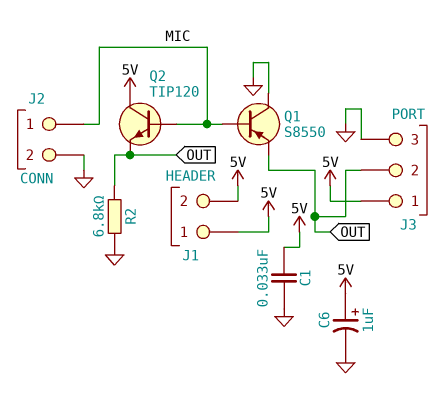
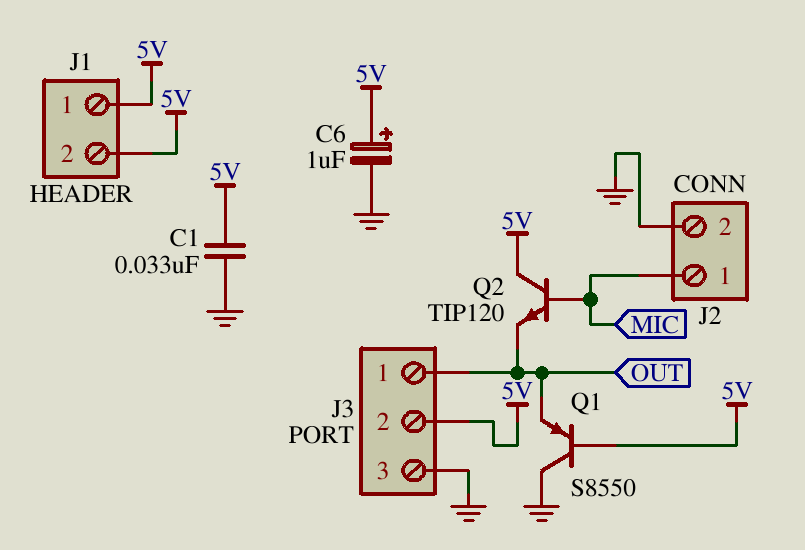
J3 pin 1: 5V -> OUT
J3 pin 2: OUT -> 5V
Q1: PNP S8550 (B MIC, C GND, E OUT) -> PNP S8550 (B 5V, C GND, E OUT)
R2: 6.8k (GND, OUT) -> none

